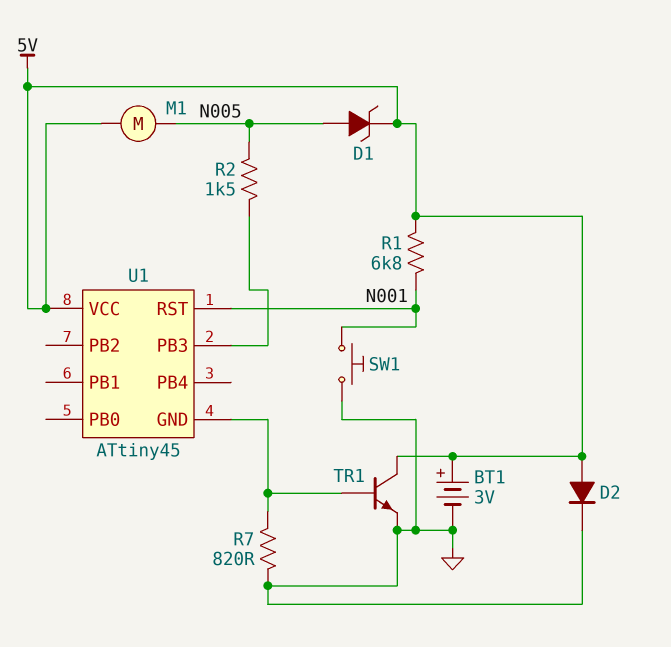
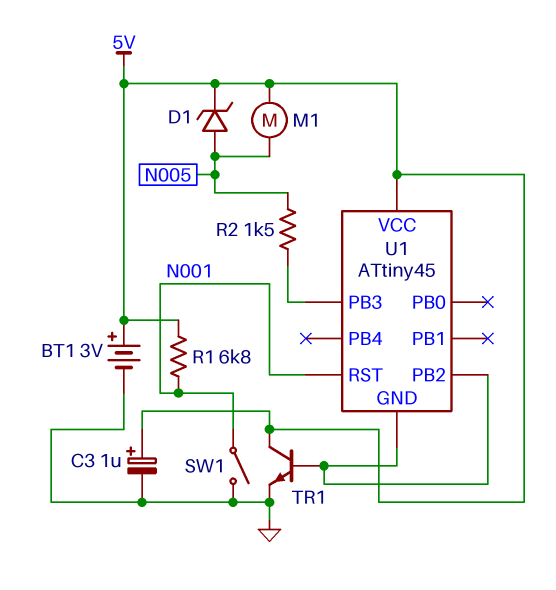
C3: none -> 1uF (plus 5V, minus GND)
D2: diode (A 5V, K GND) -> none
R7: 820 (GND, U1/GND) -> none
SW1: button (GND, N001) -> switch (GND, N001)
U1 pin PB2: none -> U1/GND

